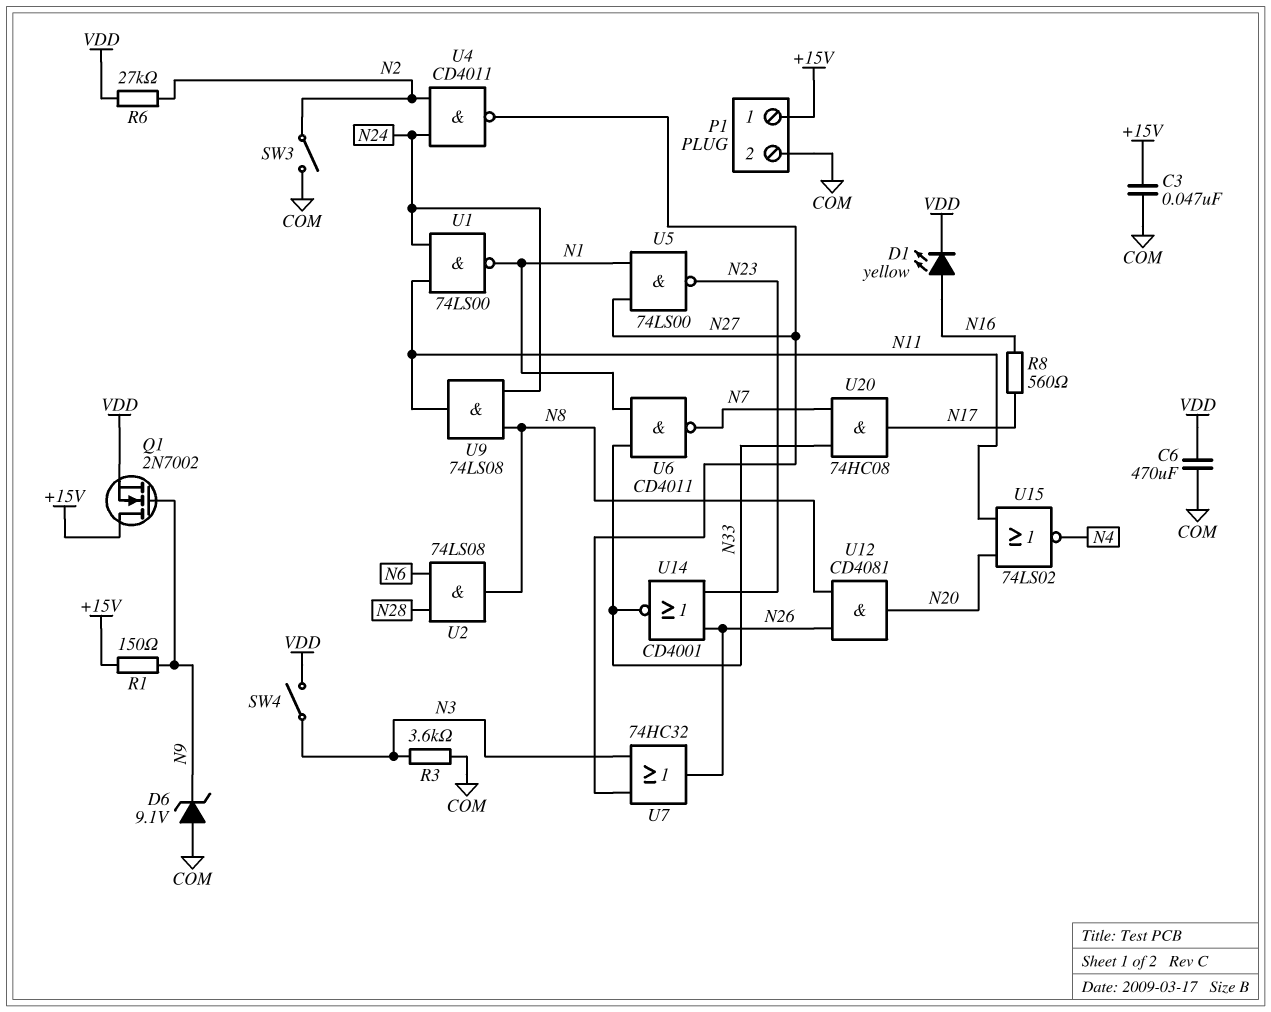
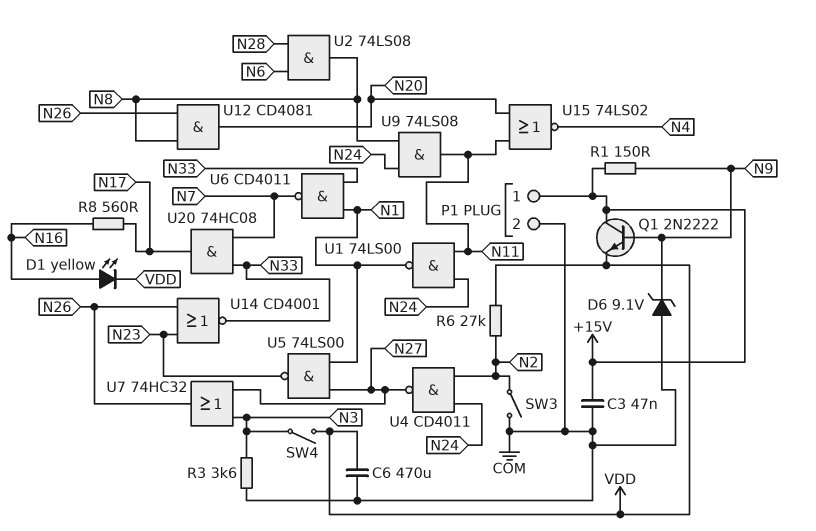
Q1: NMOS 2N7002 (G N9, D +15V, S VDD) -> NPN 2N2222 (B N9, C +15V, E VDD)

